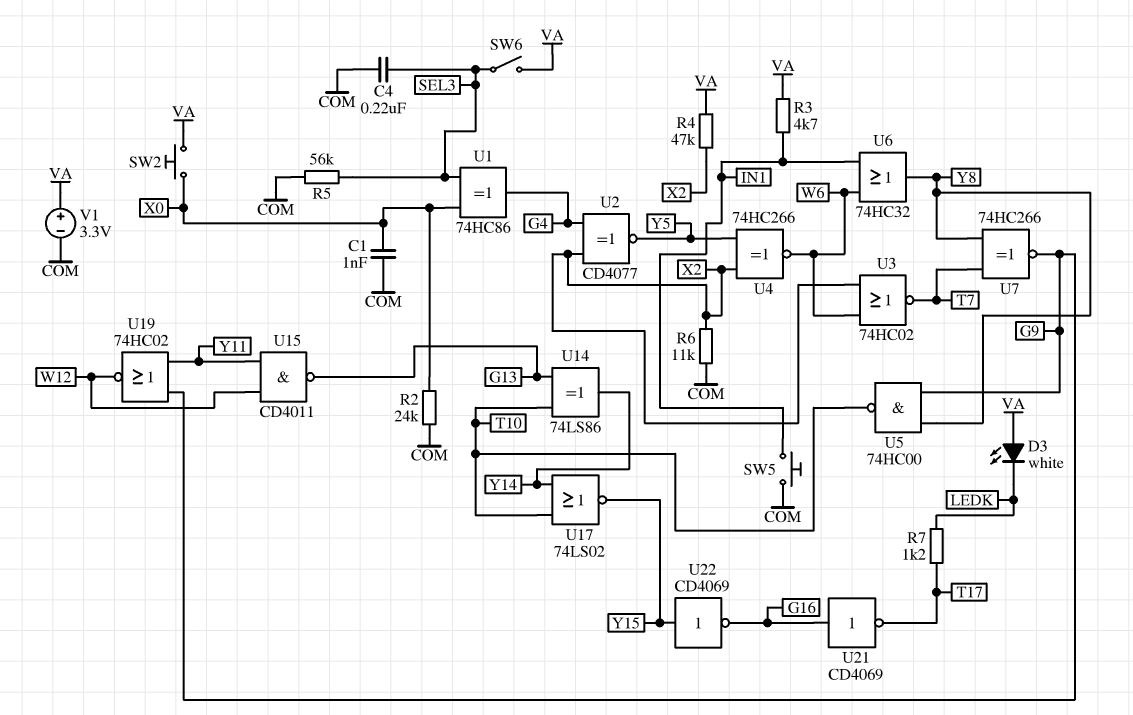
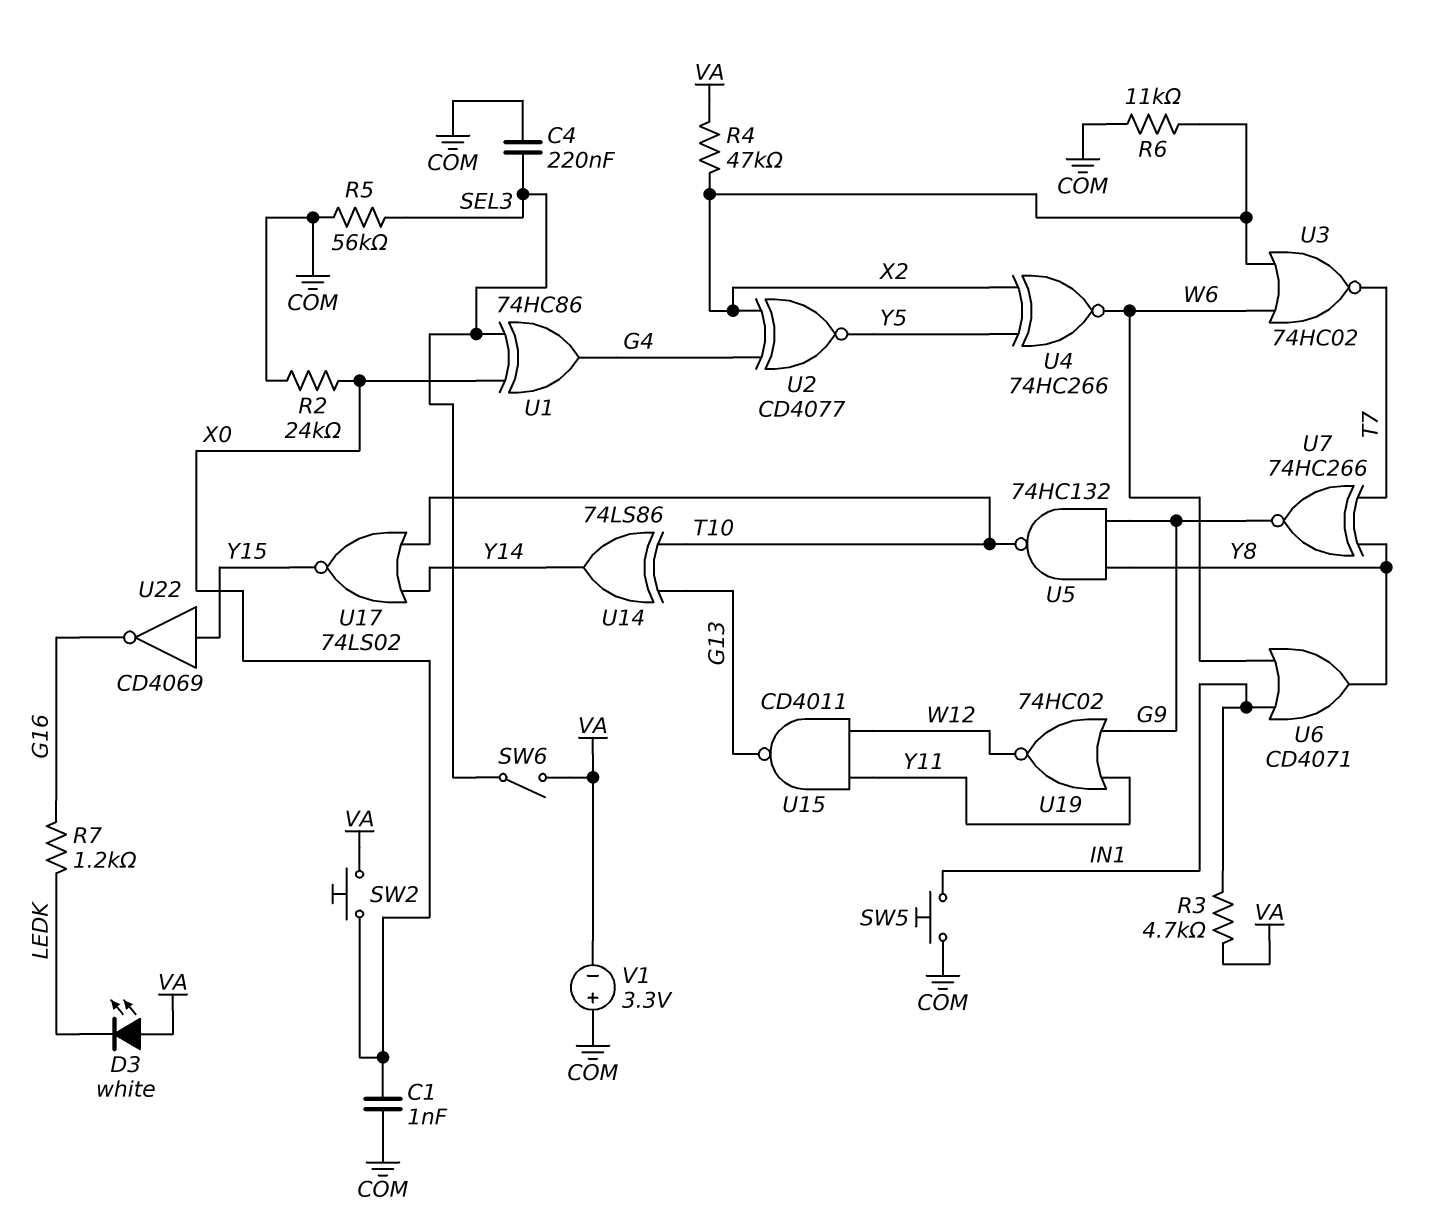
R7: 1.2k (LEDK, T17) -> 1.2k (G16, LEDK)
U5: NAND 74HC00 (in G9, in Y8, out T10) -> NAND 74HC132 (in G9, in Y8, out T10)
U6: OR 74HC32 (in IN1, in W6, out Y8) -> OR CD4071 (in IN1, in W6, out Y8)
U21: NOT CD4069 (in G16, out T17) -> none
V1: 3.3V (plus VA, minus COM) -> 3.3V (plus COM, minus VA)

